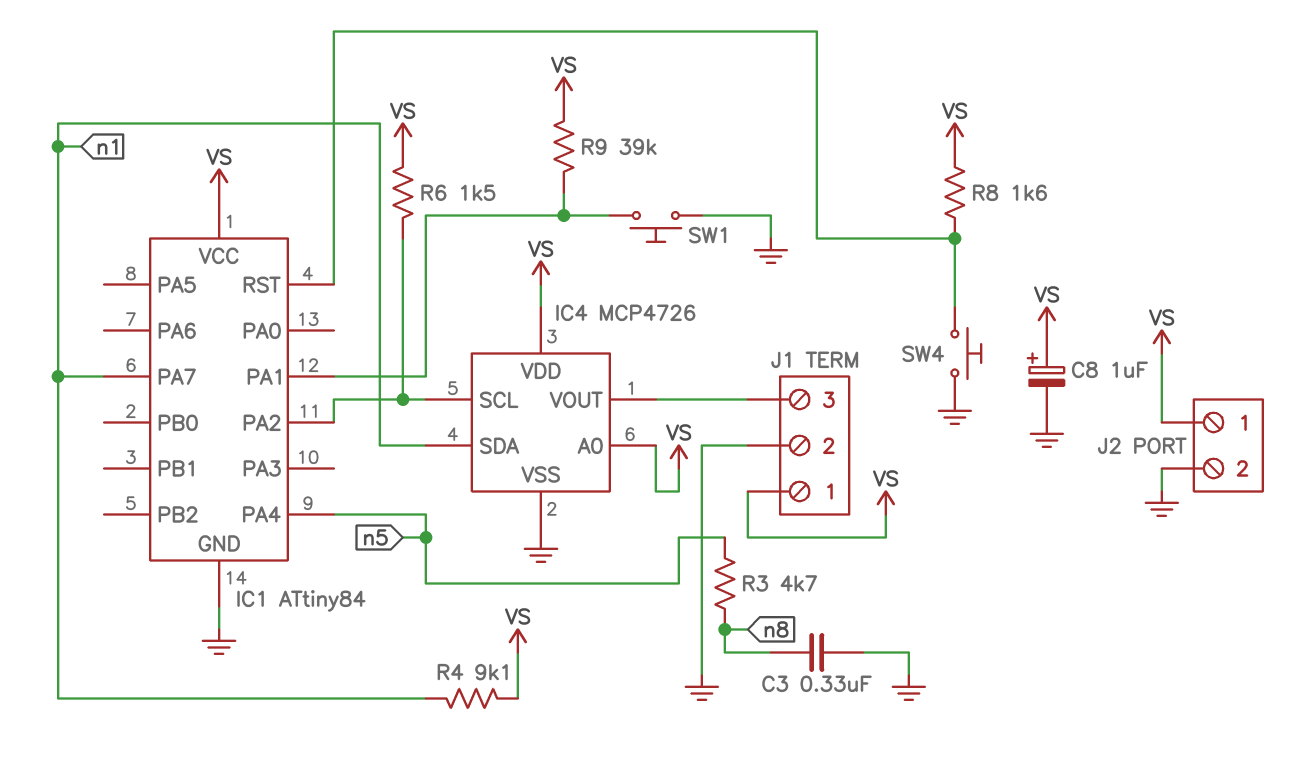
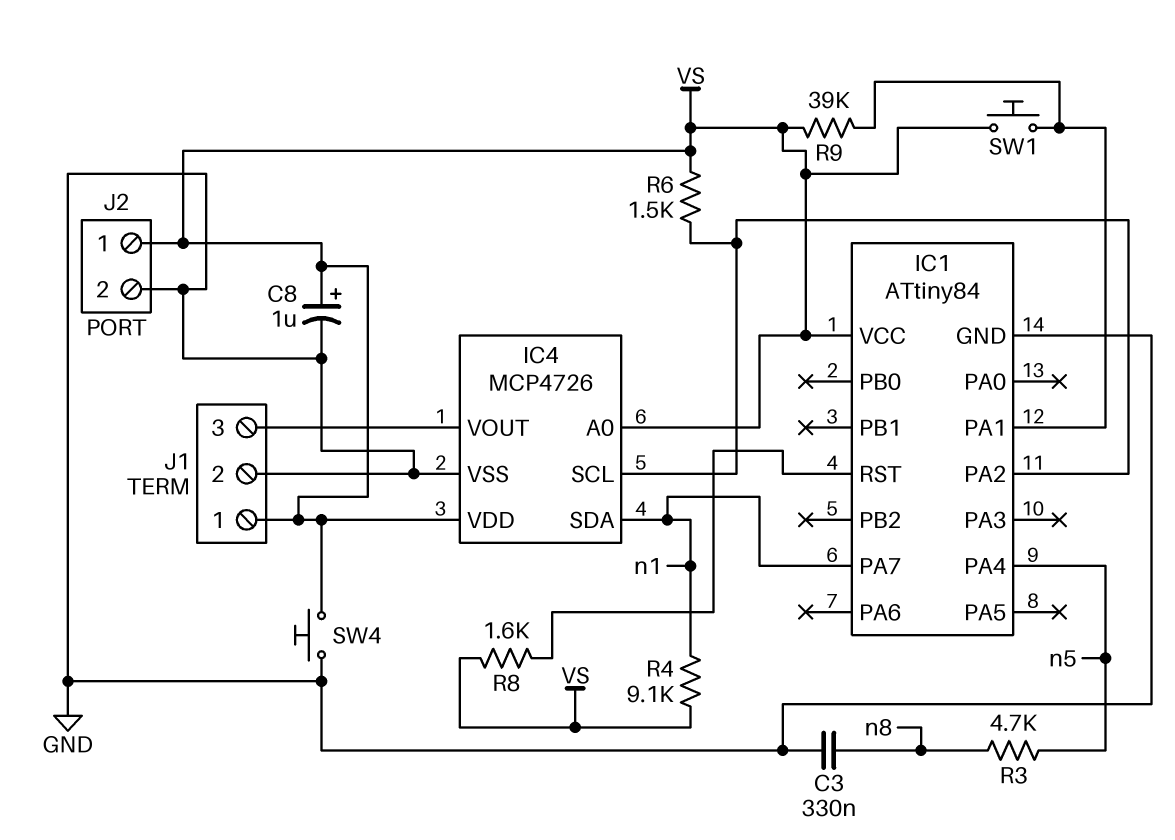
SW1: button (GND, IC1/PA1) -> button (IC1/PA1, VS)
SW4: button (GND, IC1/RST) -> button (GND, VS)

